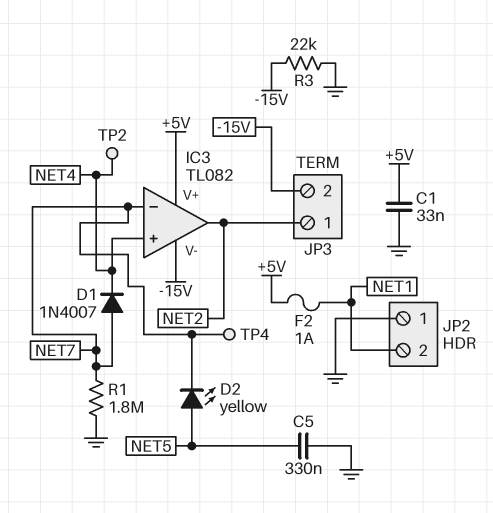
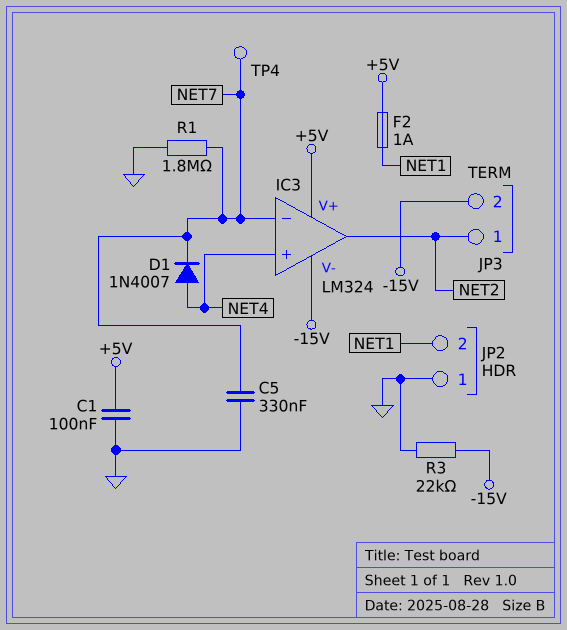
C1: 33nF (+5V, GND) -> 100nF (+5V, GND)
C5: 330nF (GND, NET5) -> 330nF (GND, NET7)
D1: diode 1N4007 (A NET7, K NET4) -> diode 1N4007 (A NET4, K NET7)
D2: LED yellow (A NET5, K NET7) -> none
IC3: TL082 -> LM324
TP2: test point (NET4) -> none

